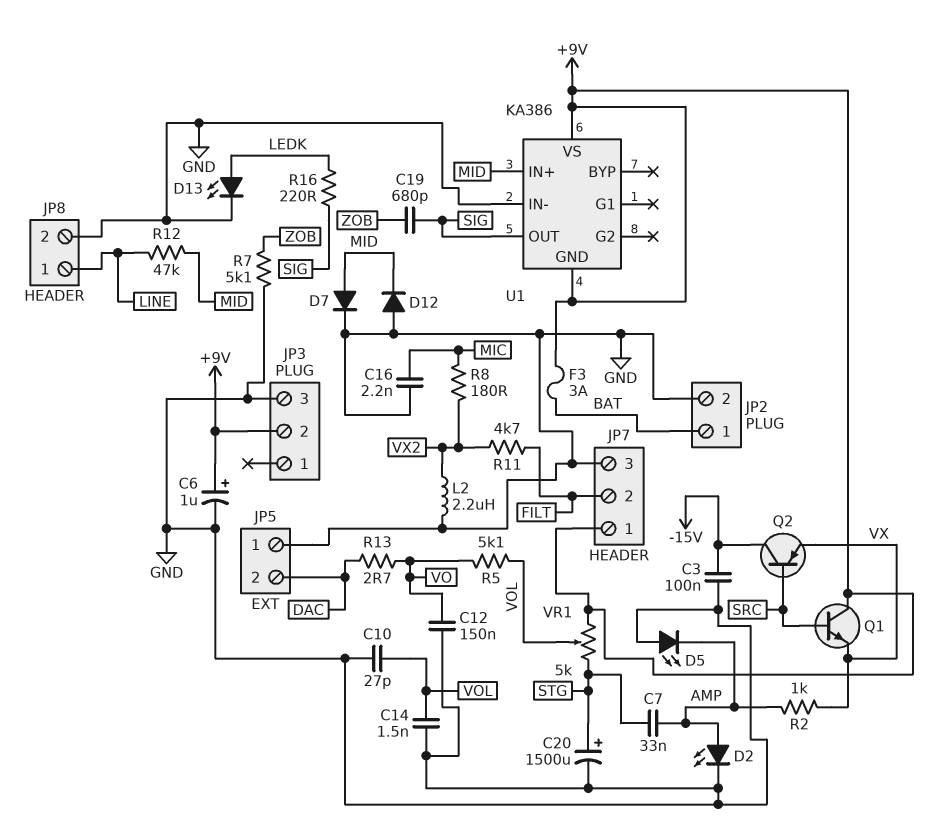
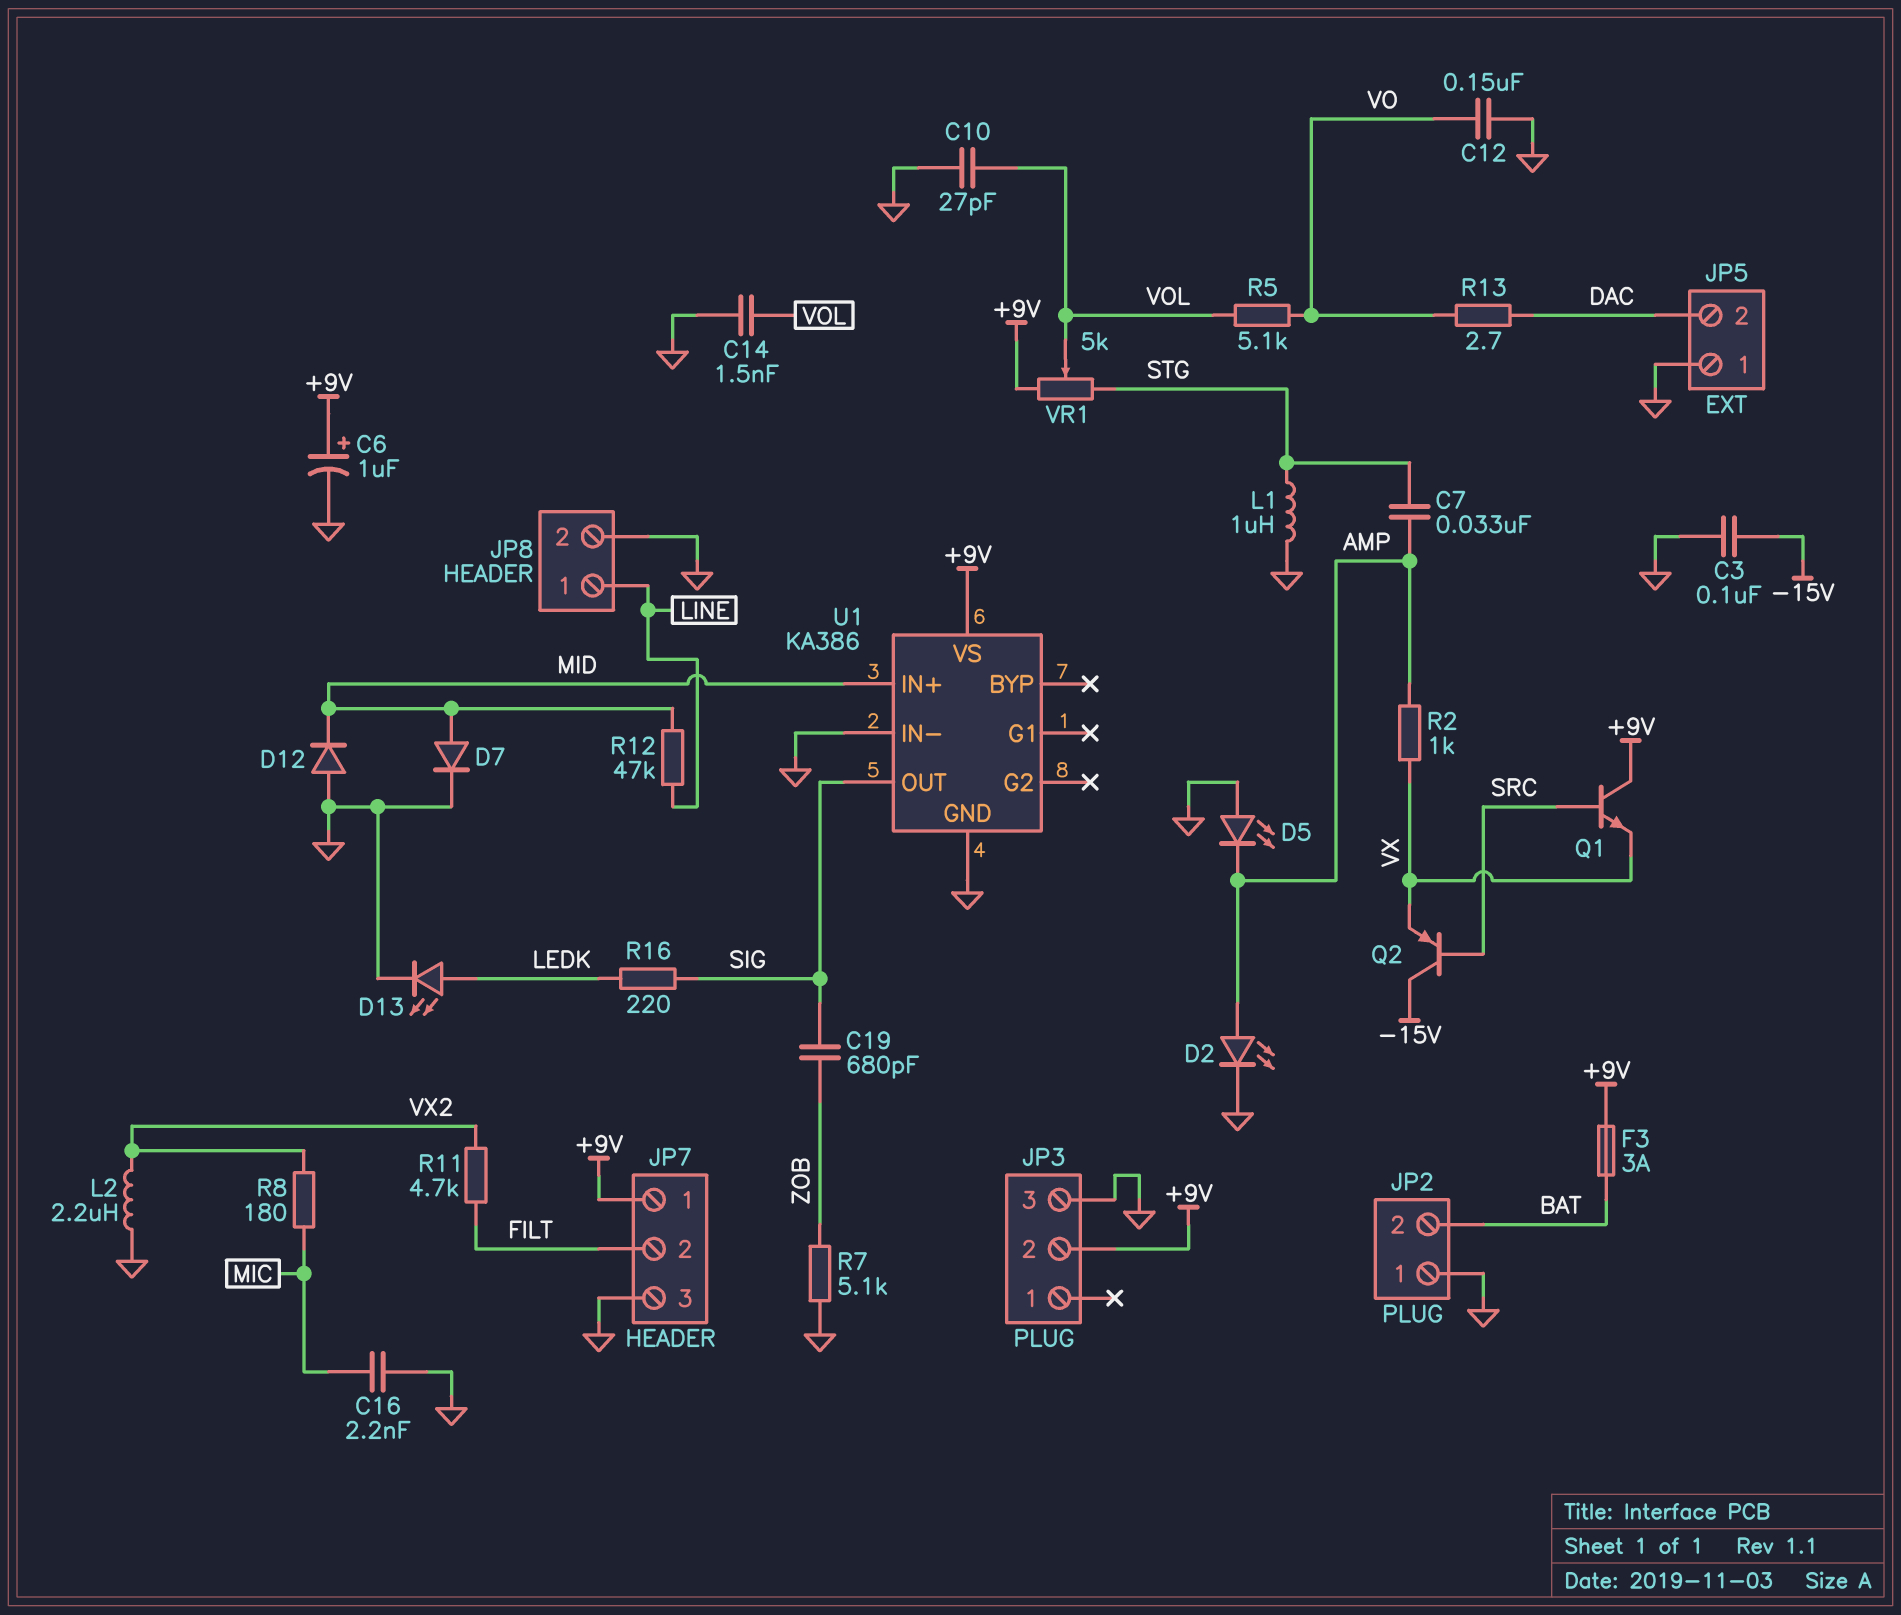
C20: 1500uF (plus STG, minus GND) -> none
JP2 pin 1: BAT -> GND
JP2 pin 2: GND -> BAT
L1: none -> 1uH (GND, STG)
U1 pin GND: +9V -> GND

